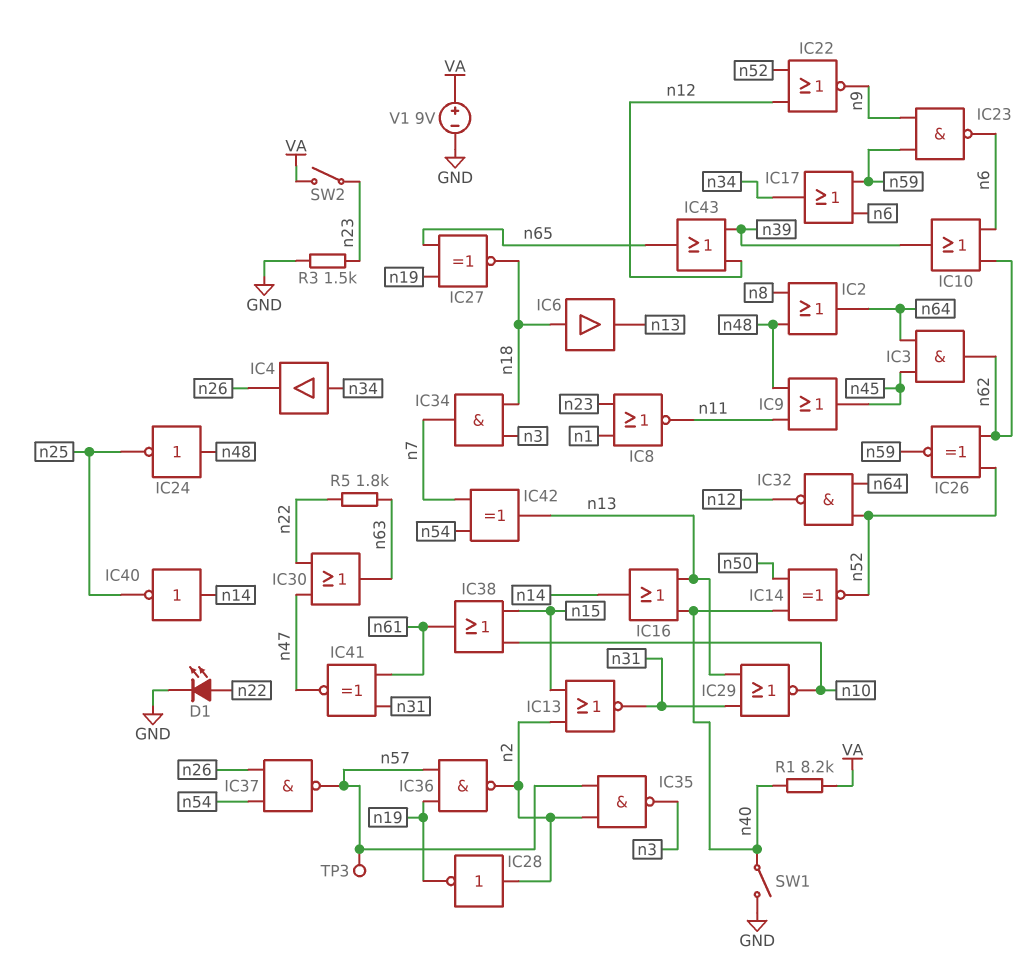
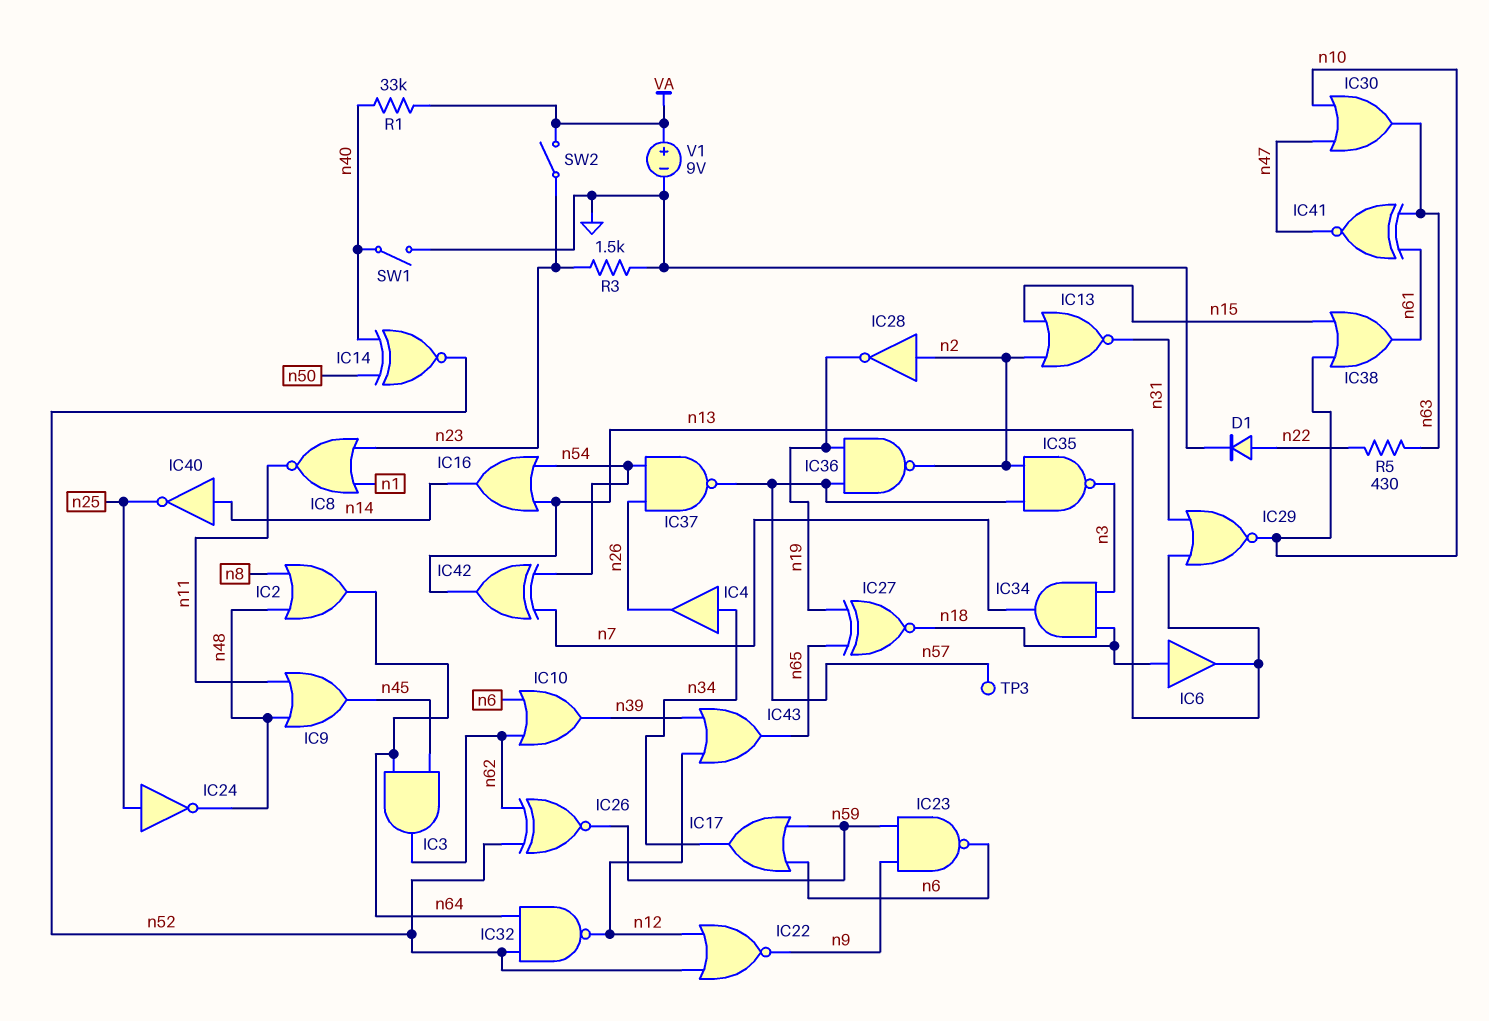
D1: LED (A n22, K GND) -> diode (A n22, K GND)
IC16: OR (in n13, in n40, out n14) -> OR (in n13, in n54, out n14)
IC24: NOT (in n48, out n25) -> NOT (in n25, out n48)
IC30: OR (in n22, in n47, out n63) -> OR (in n10, in n47, out n63)
IC41: XNOR (in n31, in n61, out n47) -> XNOR (in n61, in n63, out n47)
R1: 8.2k (VA, n40) -> 33k (VA, n40)
R5: 1.8k (n22, n63) -> 430 (n22, n63)

